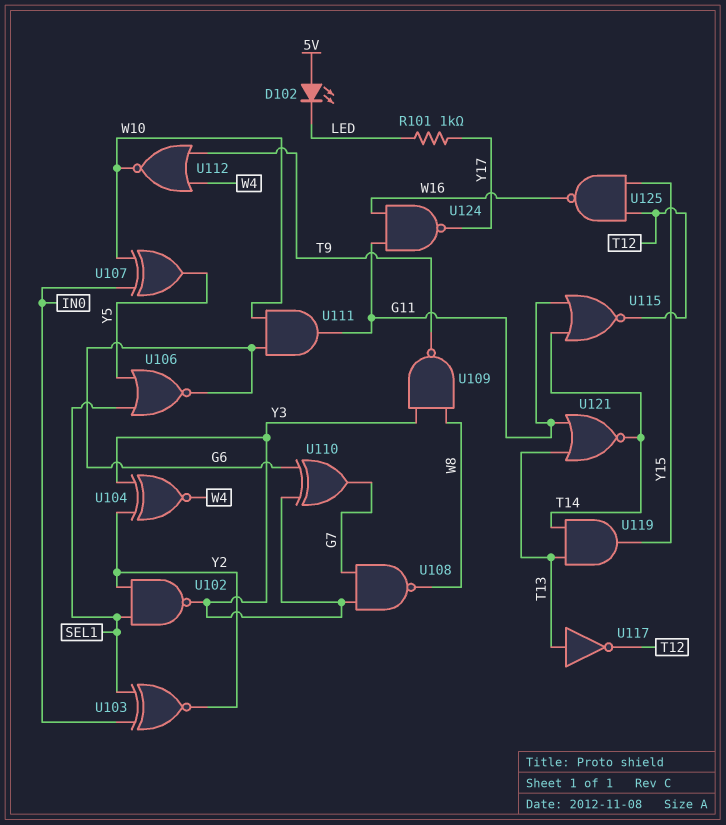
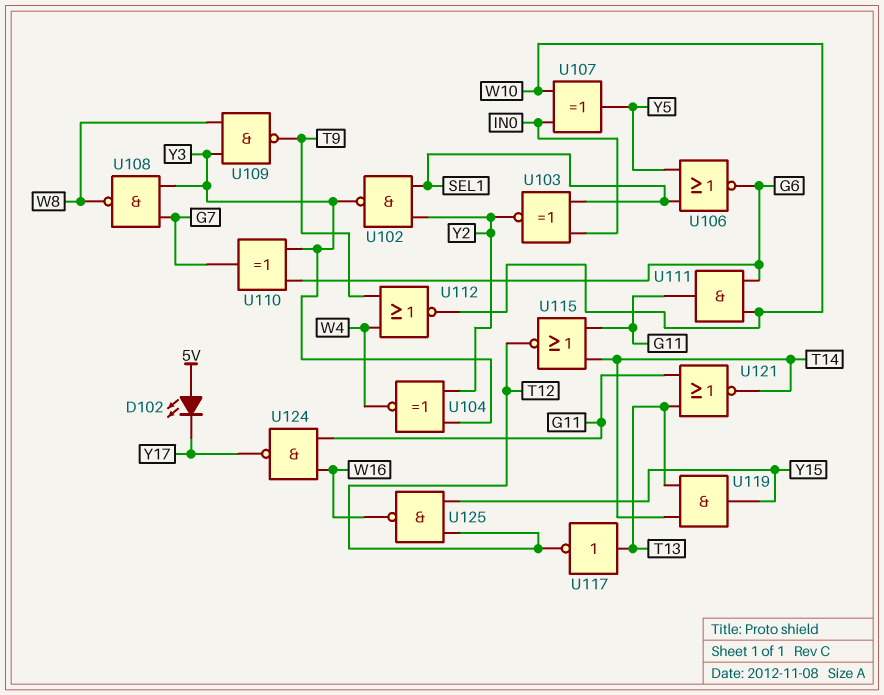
D102: LED (A 5V, K LED) -> LED (A 5V, K Y17)
R101: 1k (LED, Y17) -> none

